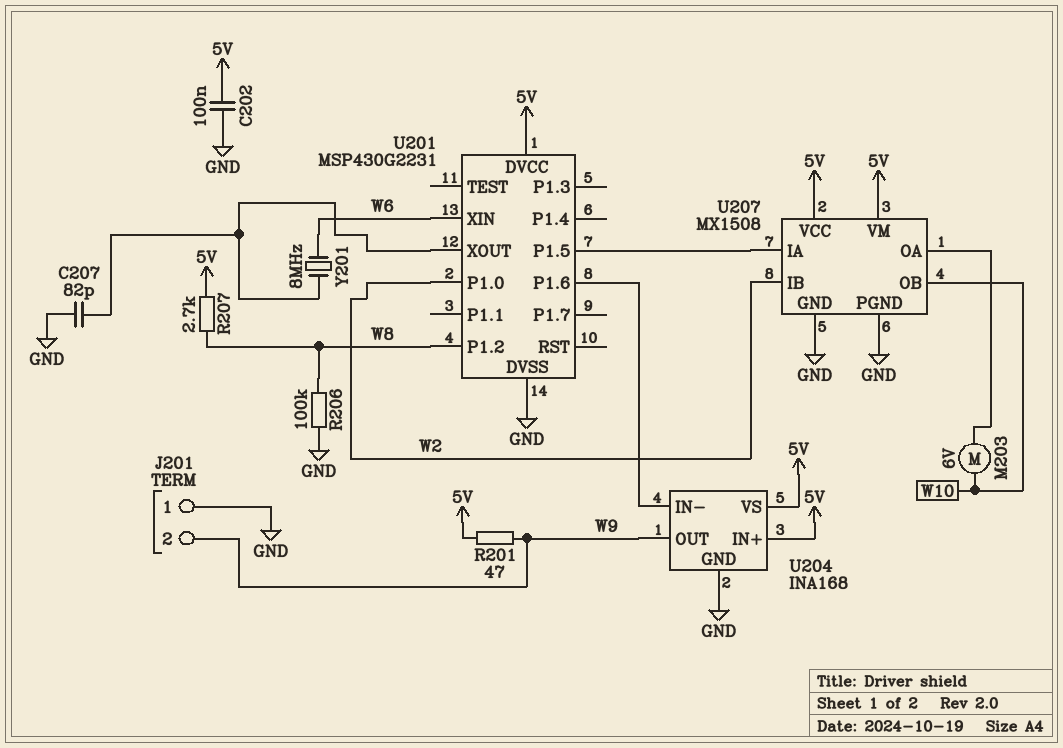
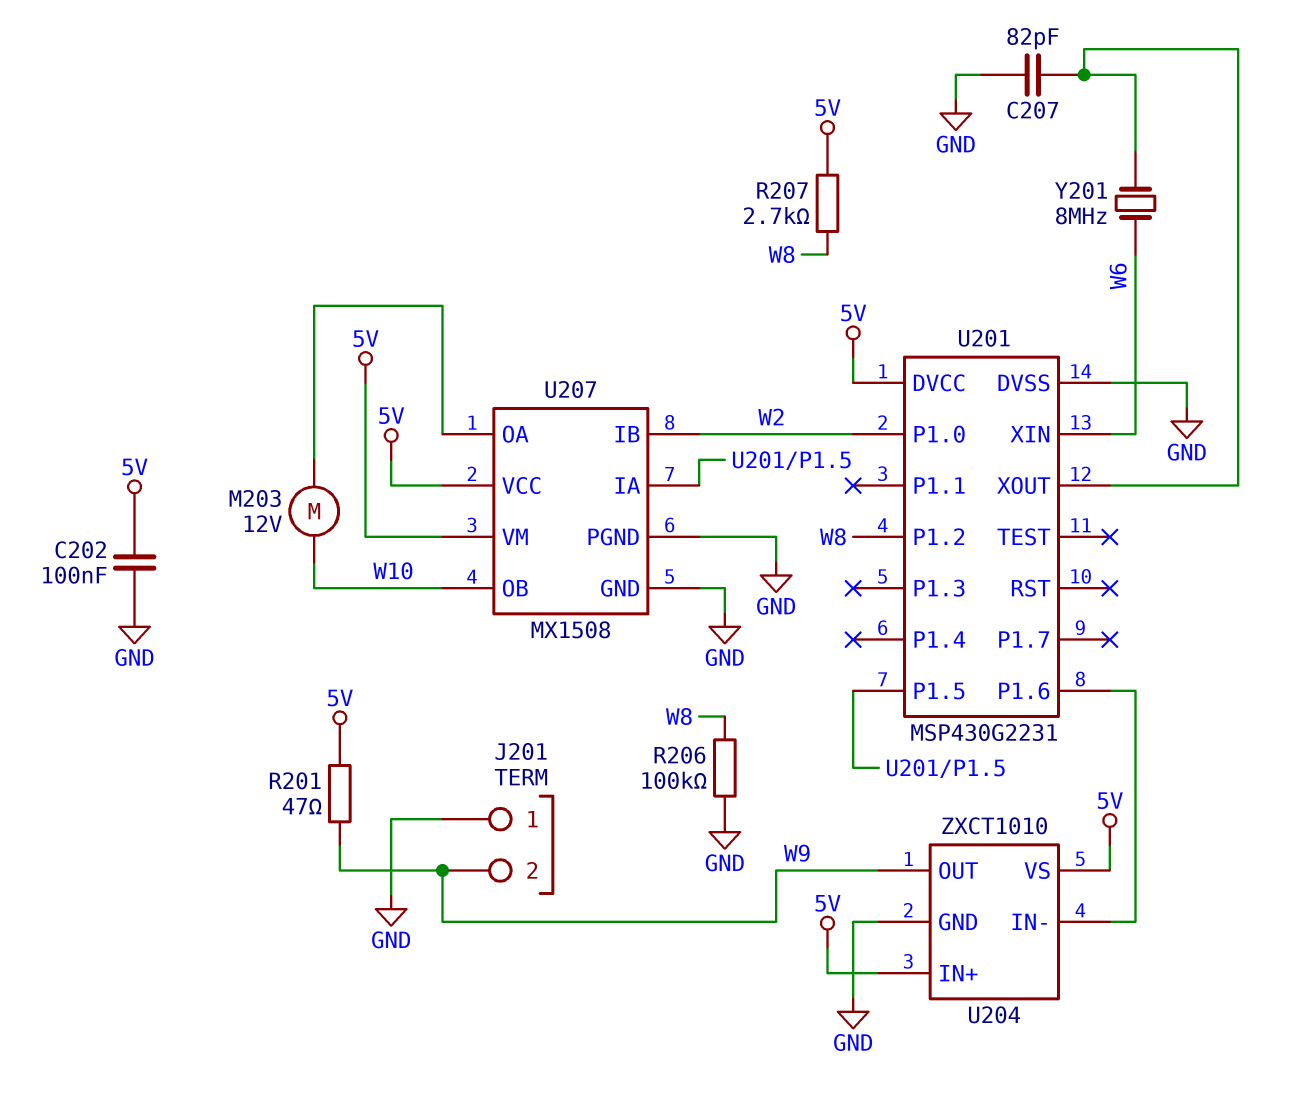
M203: motor 6V (U207/OA, W10) -> motor 12V (U207/OA, W10)
U204: INA168 -> ZXCT1010

